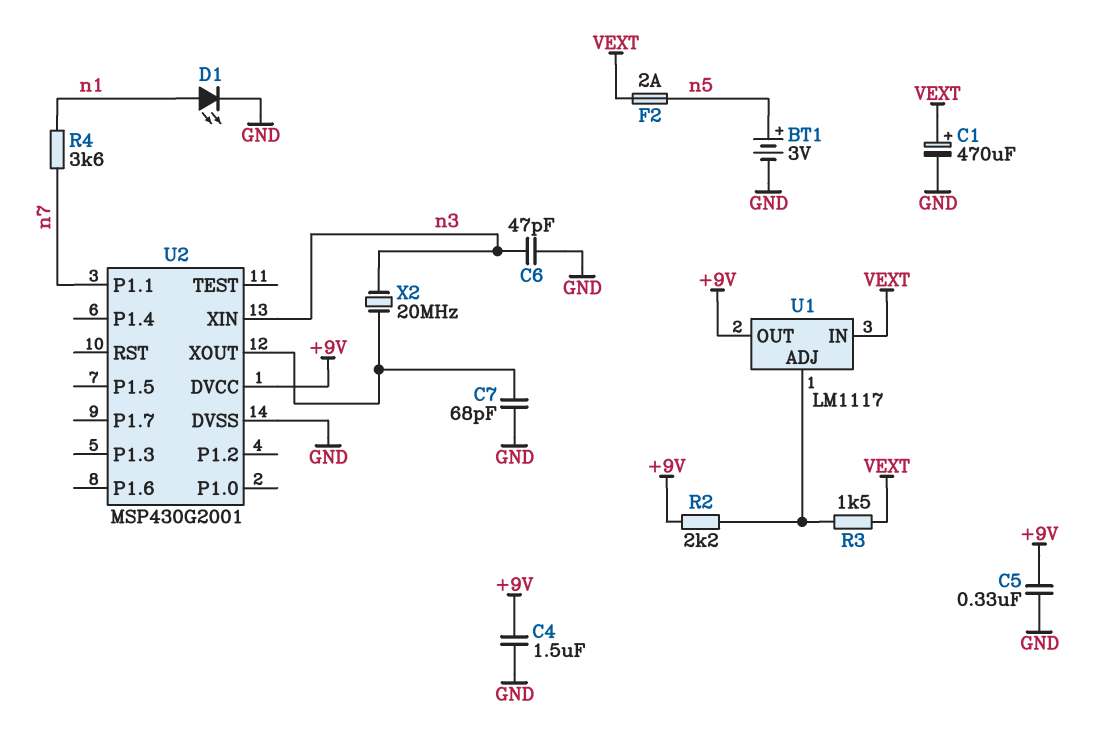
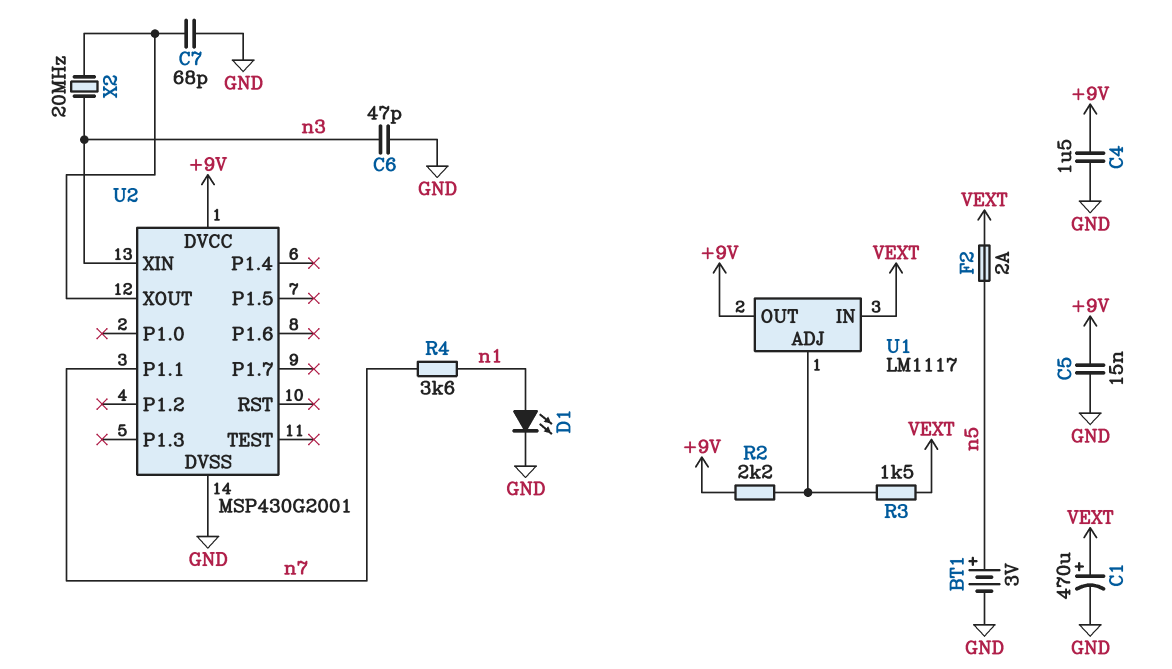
C5: 330nF (+9V, GND) -> 15nF (+9V, GND)

